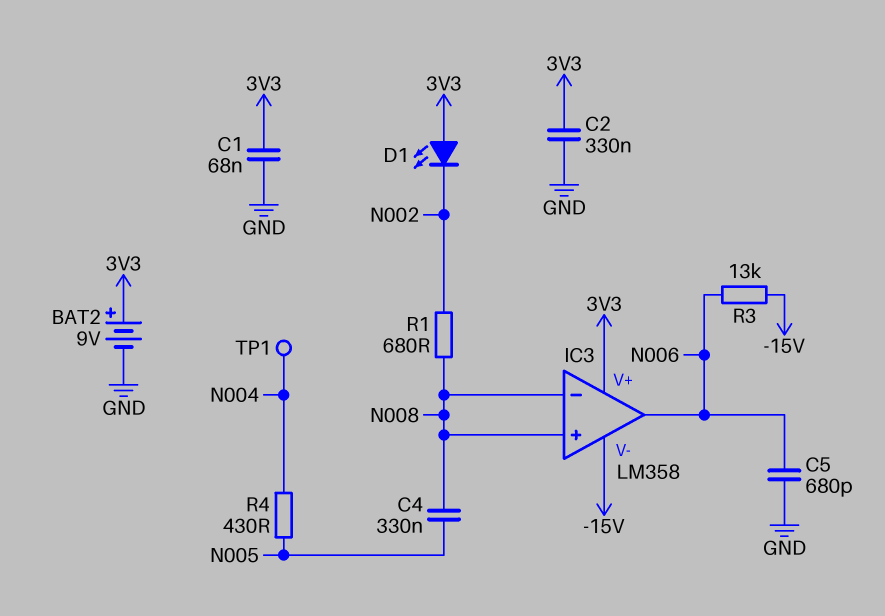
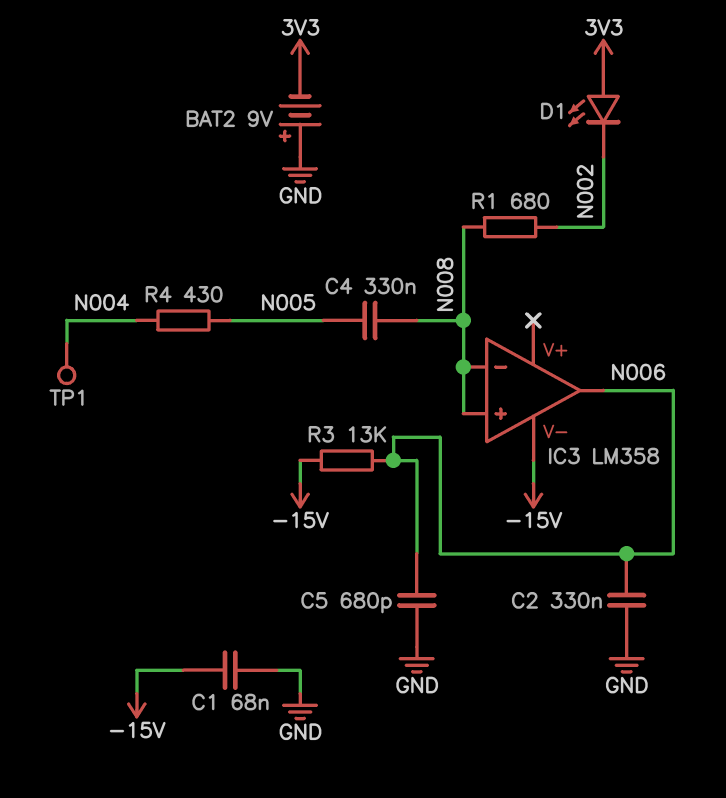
BAT2: 9V (plus 3V3, minus GND) -> 9V (plus GND, minus 3V3)
C1: 68nF (3V3, GND) -> 68nF (-15V, GND)
C2: 330nF (3V3, GND) -> 330nF (GND, N006)
IC3 pin V+: 3V3 -> none

